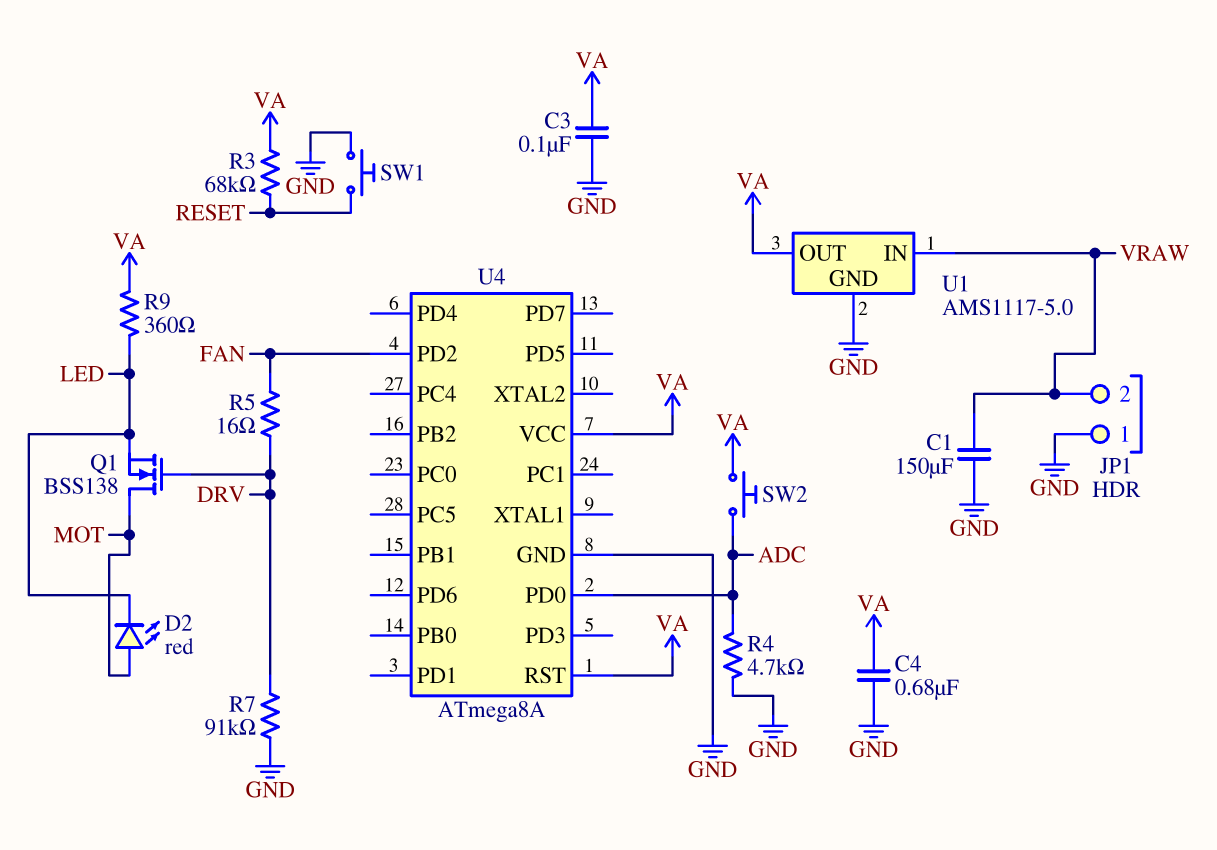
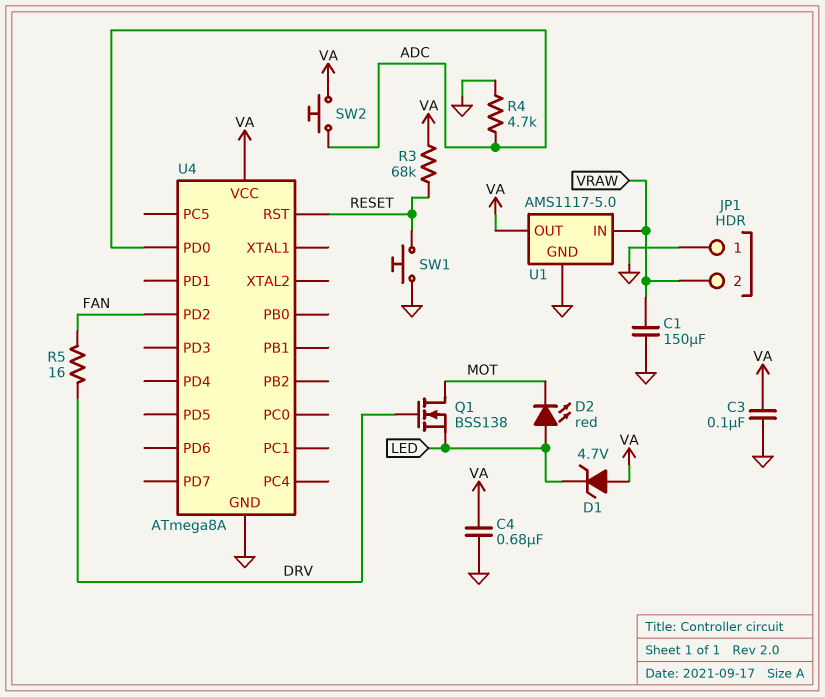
D1: none -> zener 4.7V (A VA, K LED)
D2: LED red (A MOT, K LED) -> LED red (A LED, K MOT)
R7: 91k (DRV, GND) -> none
R9: 360 (LED, VA) -> none
U4 pin RST: VA -> RESET

